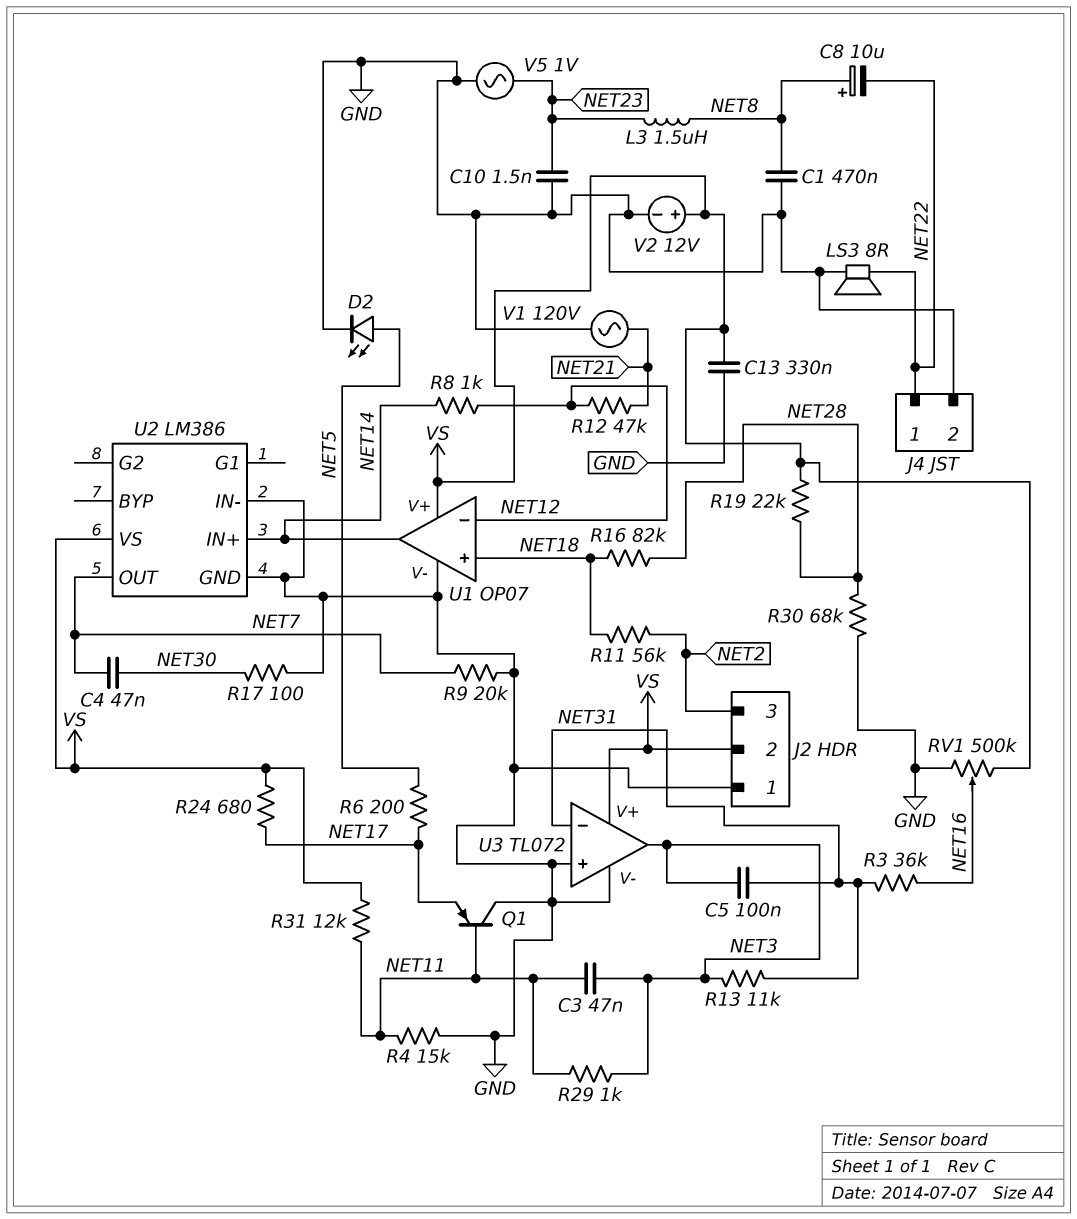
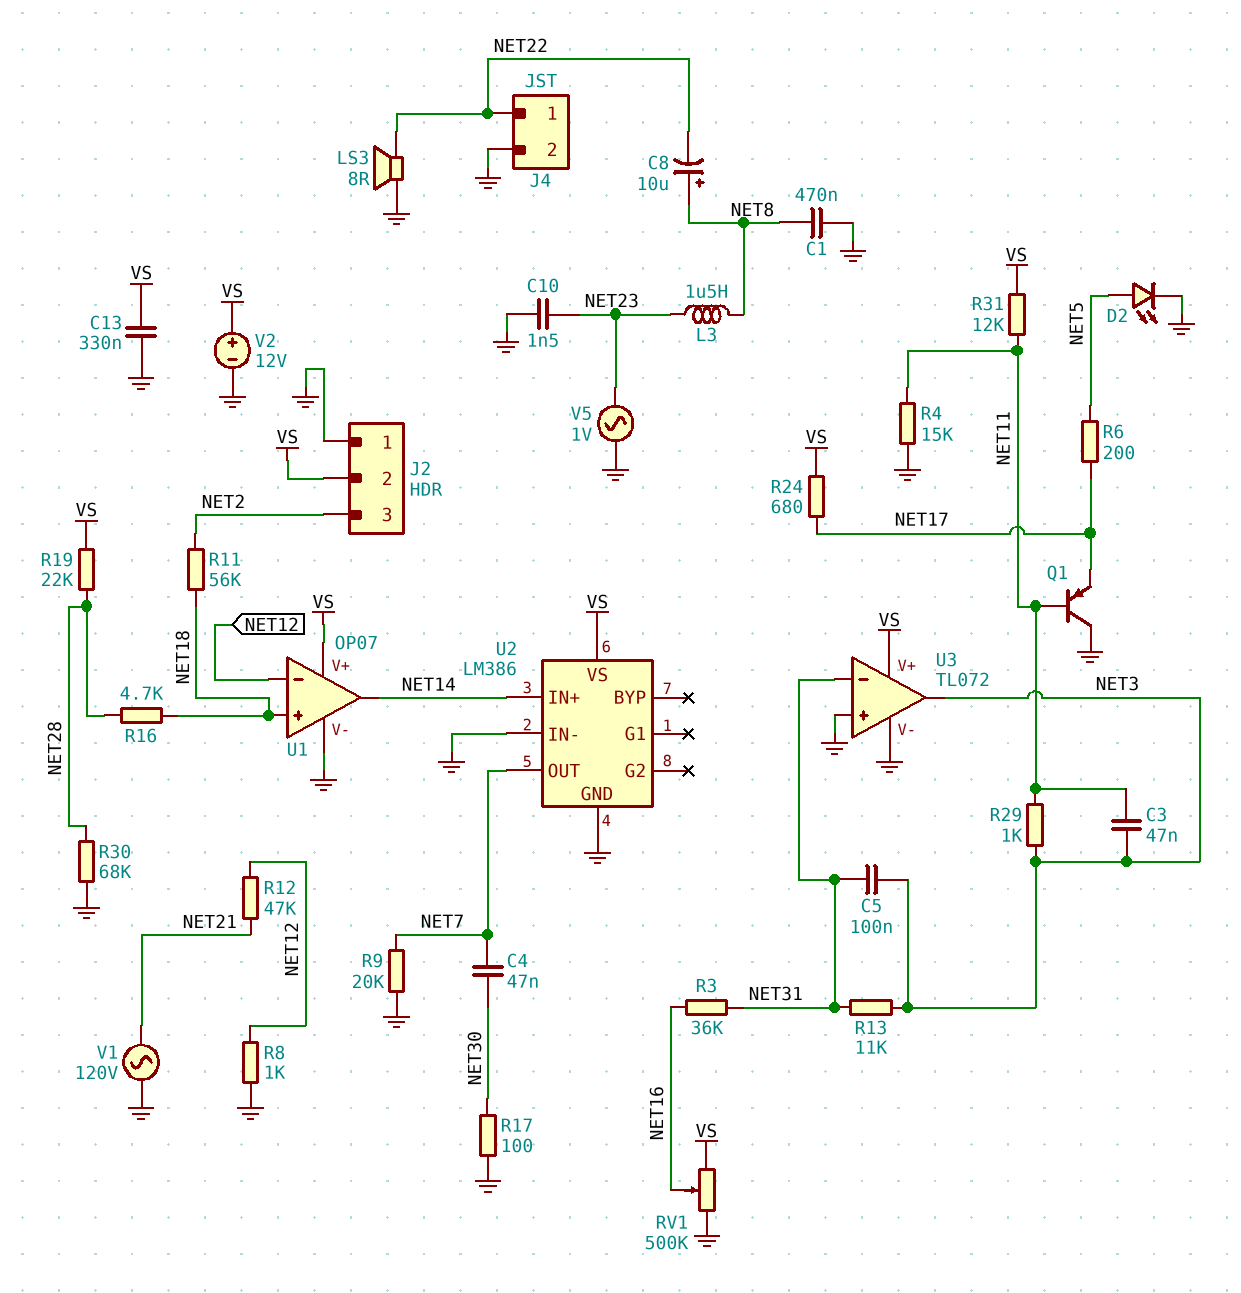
R8: 1k (NET12, NET14) -> 1k (GND, NET12)
R16: 82k (NET18, NET28) -> 4.7k (NET18, NET28)

